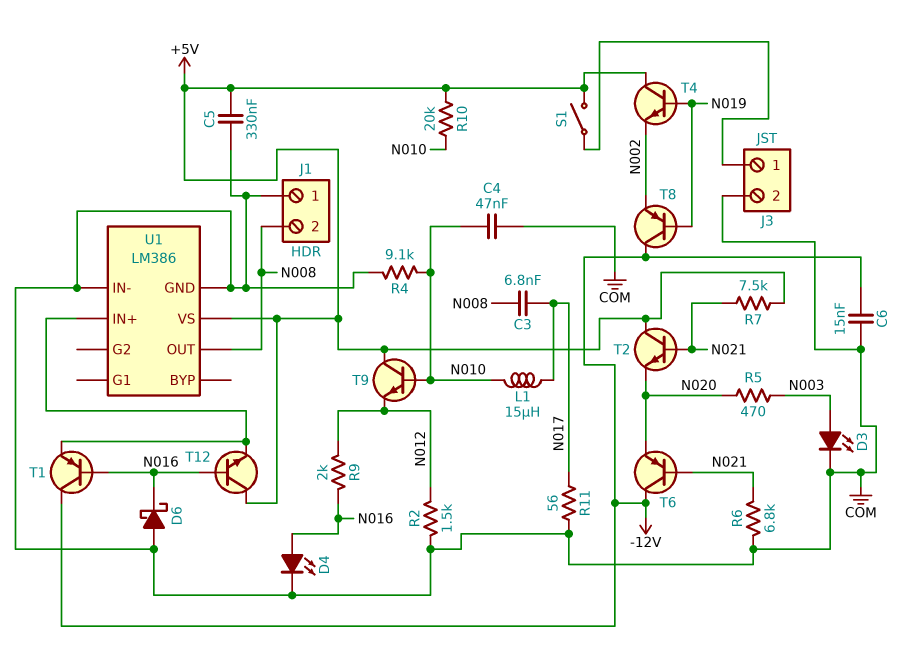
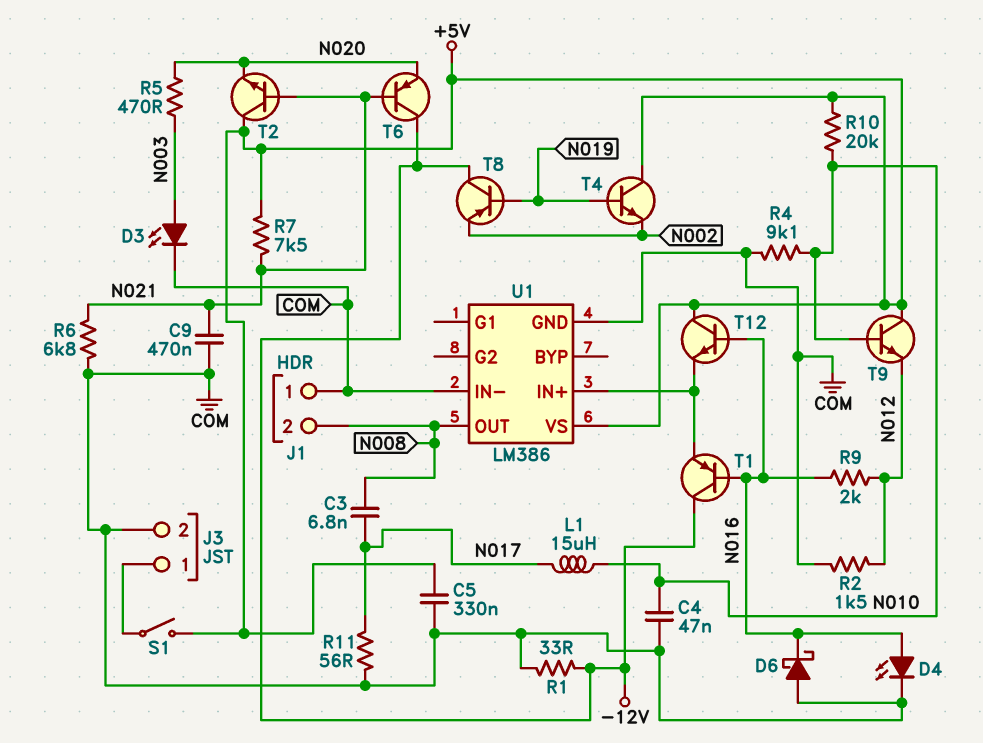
C6: 15nF (-12V, COM) -> none
C9: none -> 470nF (COM, N021)
R1: none -> 33 (-12V, COM)

